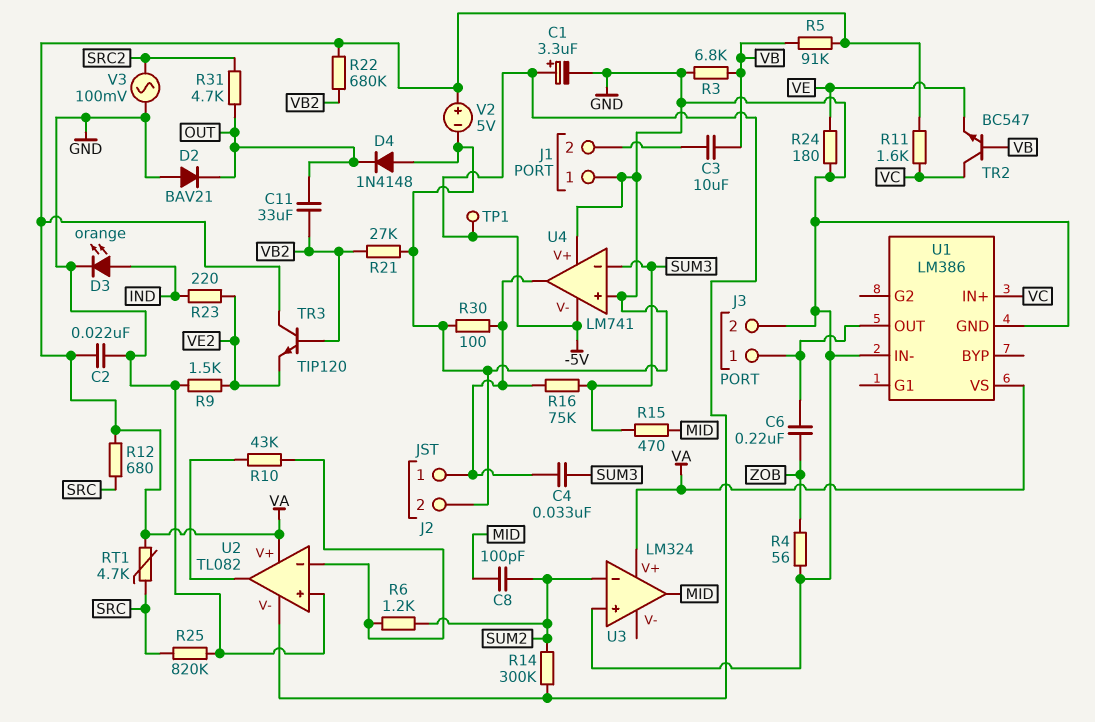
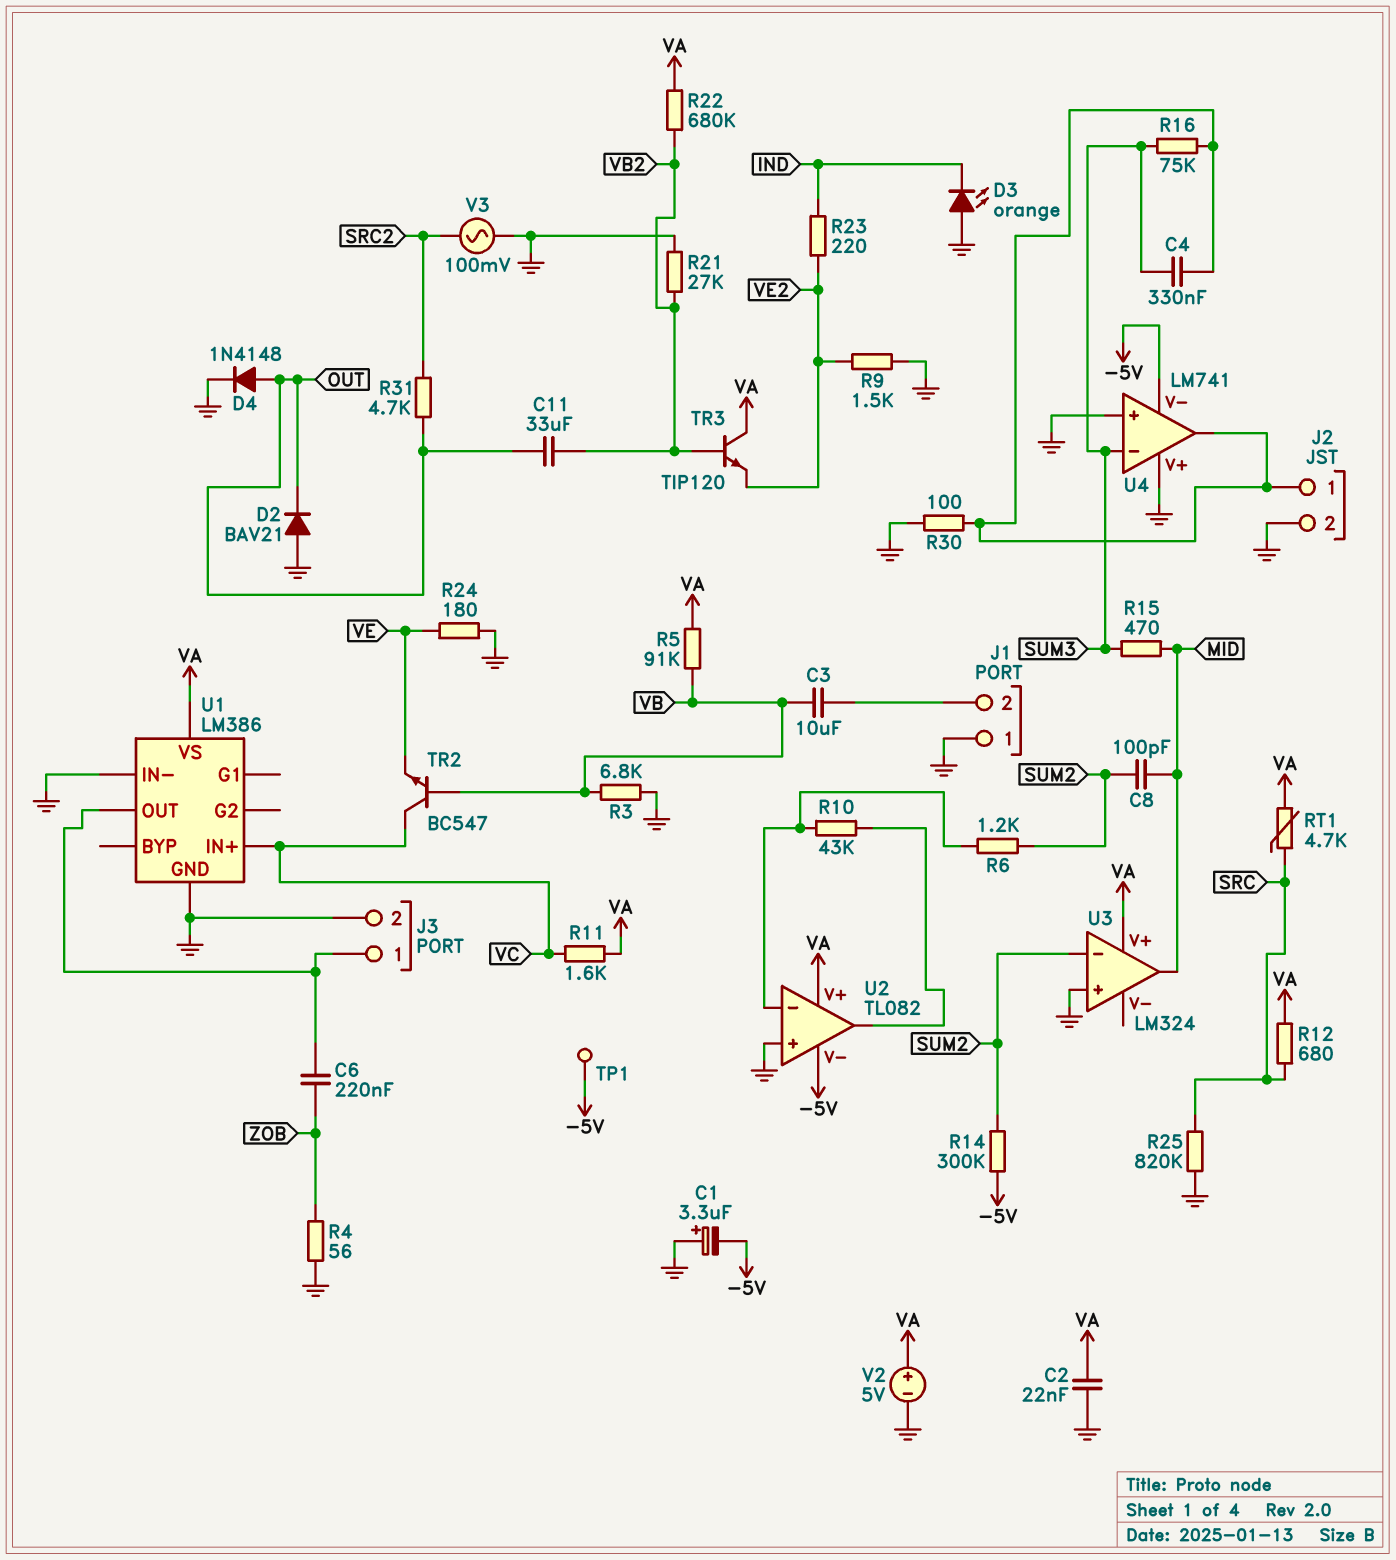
C1: 3.3uF (plus -5V, minus GND) -> 3.3uF (plus GND, minus -5V)
C4: 33nF (J2/1, SUM3) -> 330nF (J2/1, SUM3)
D3: LED orange (A IND, K GND) -> LED orange (A GND, K IND)
D4: diode 1N4148 (A GND, K OUT) -> diode 1N4148 (A OUT, K GND)

